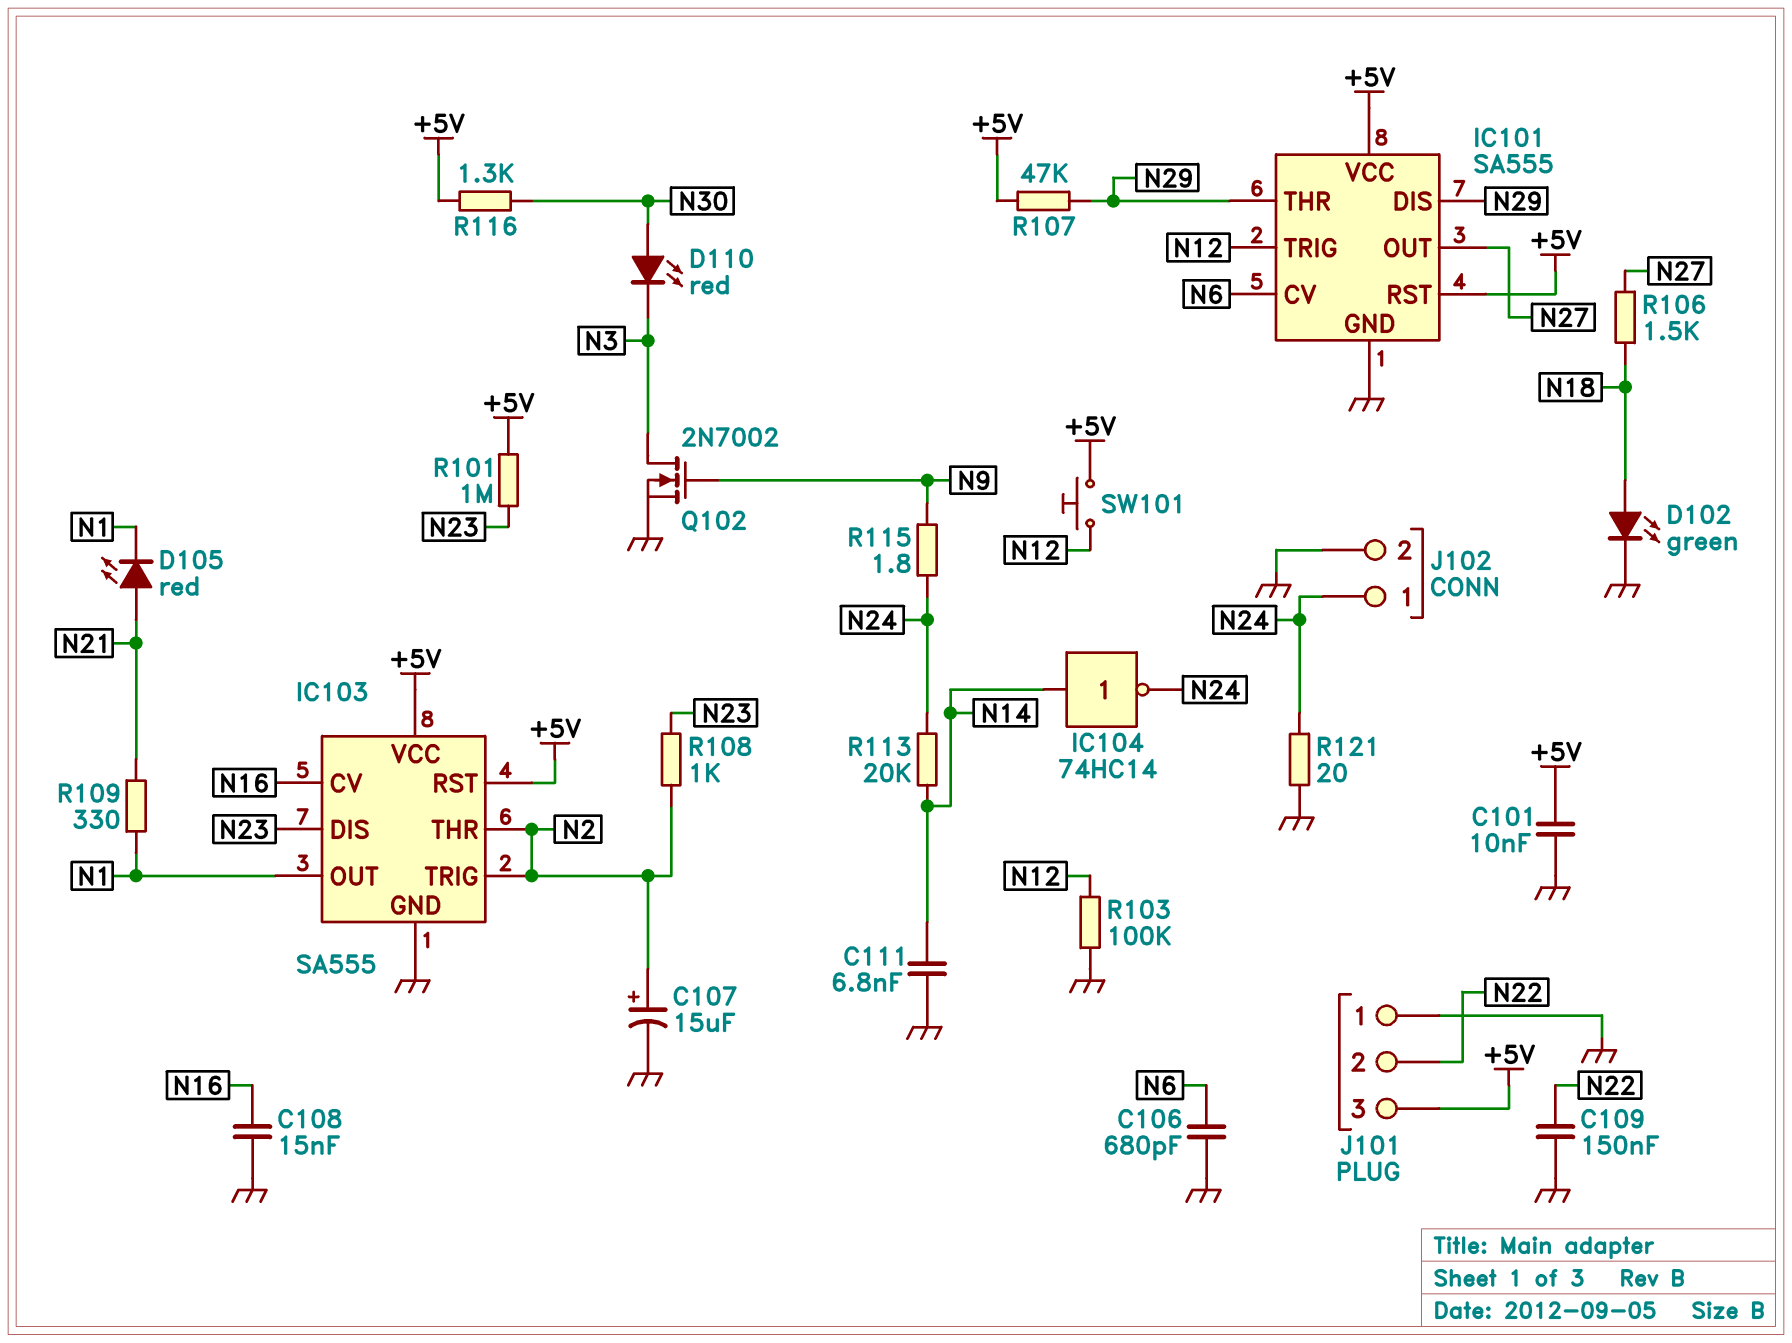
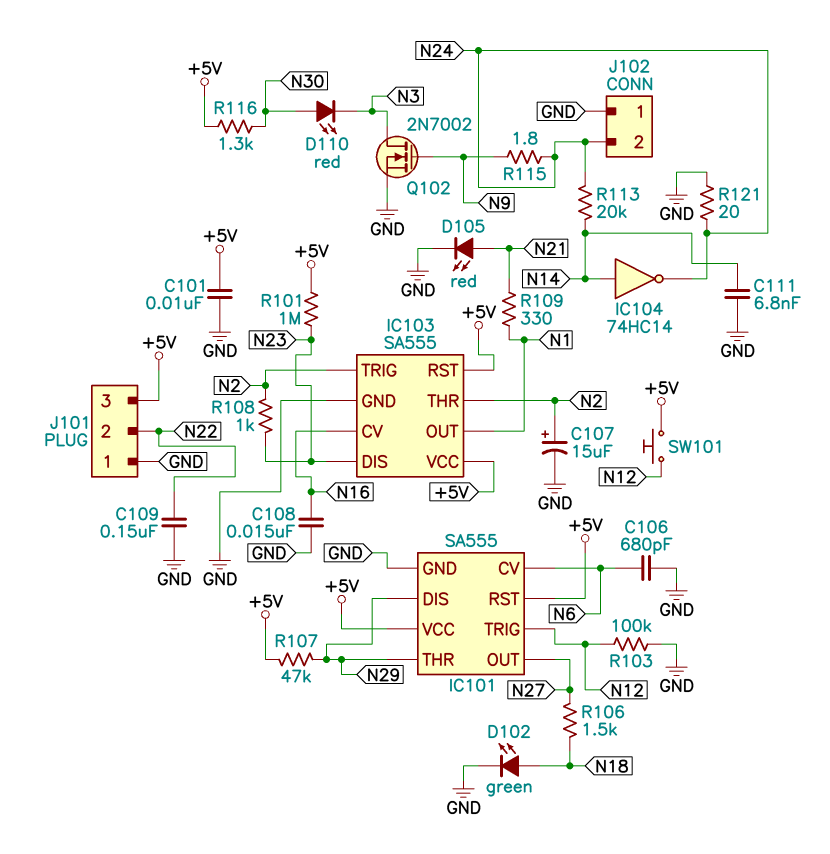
D105: LED red (A N21, K N1) -> LED red (A N21, K GND)
J102 pin 1: N24 -> GND
J102 pin 2: GND -> N24

